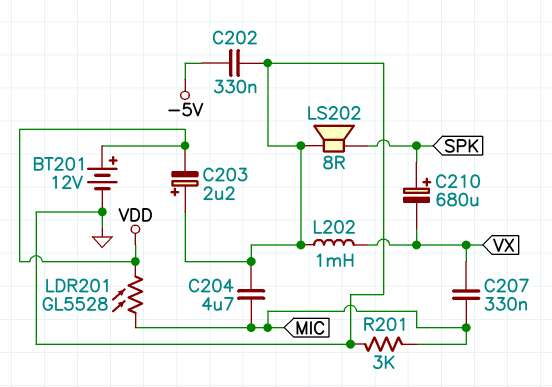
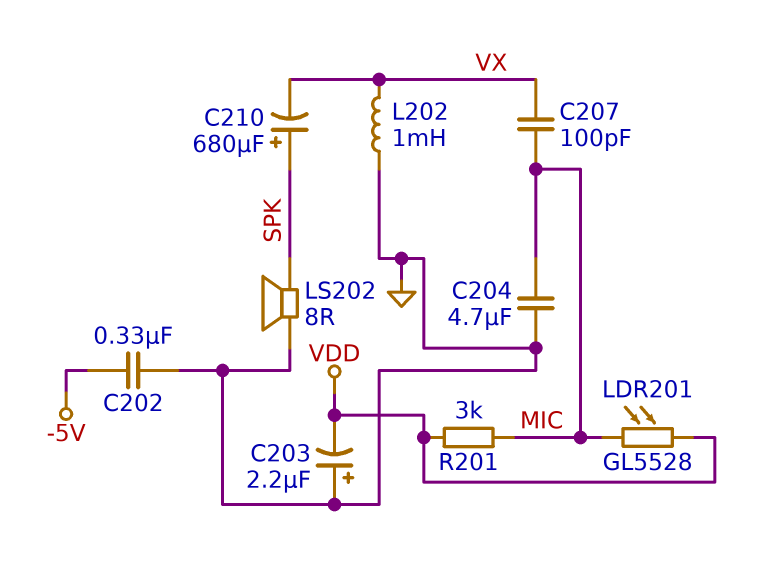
BT201: 12V (plus VDD, minus GND) -> none
C207: 330nF (MIC, VX) -> 100pF (MIC, VX)
R201: 3k (GND, MIC) -> 3k (MIC, VDD)

